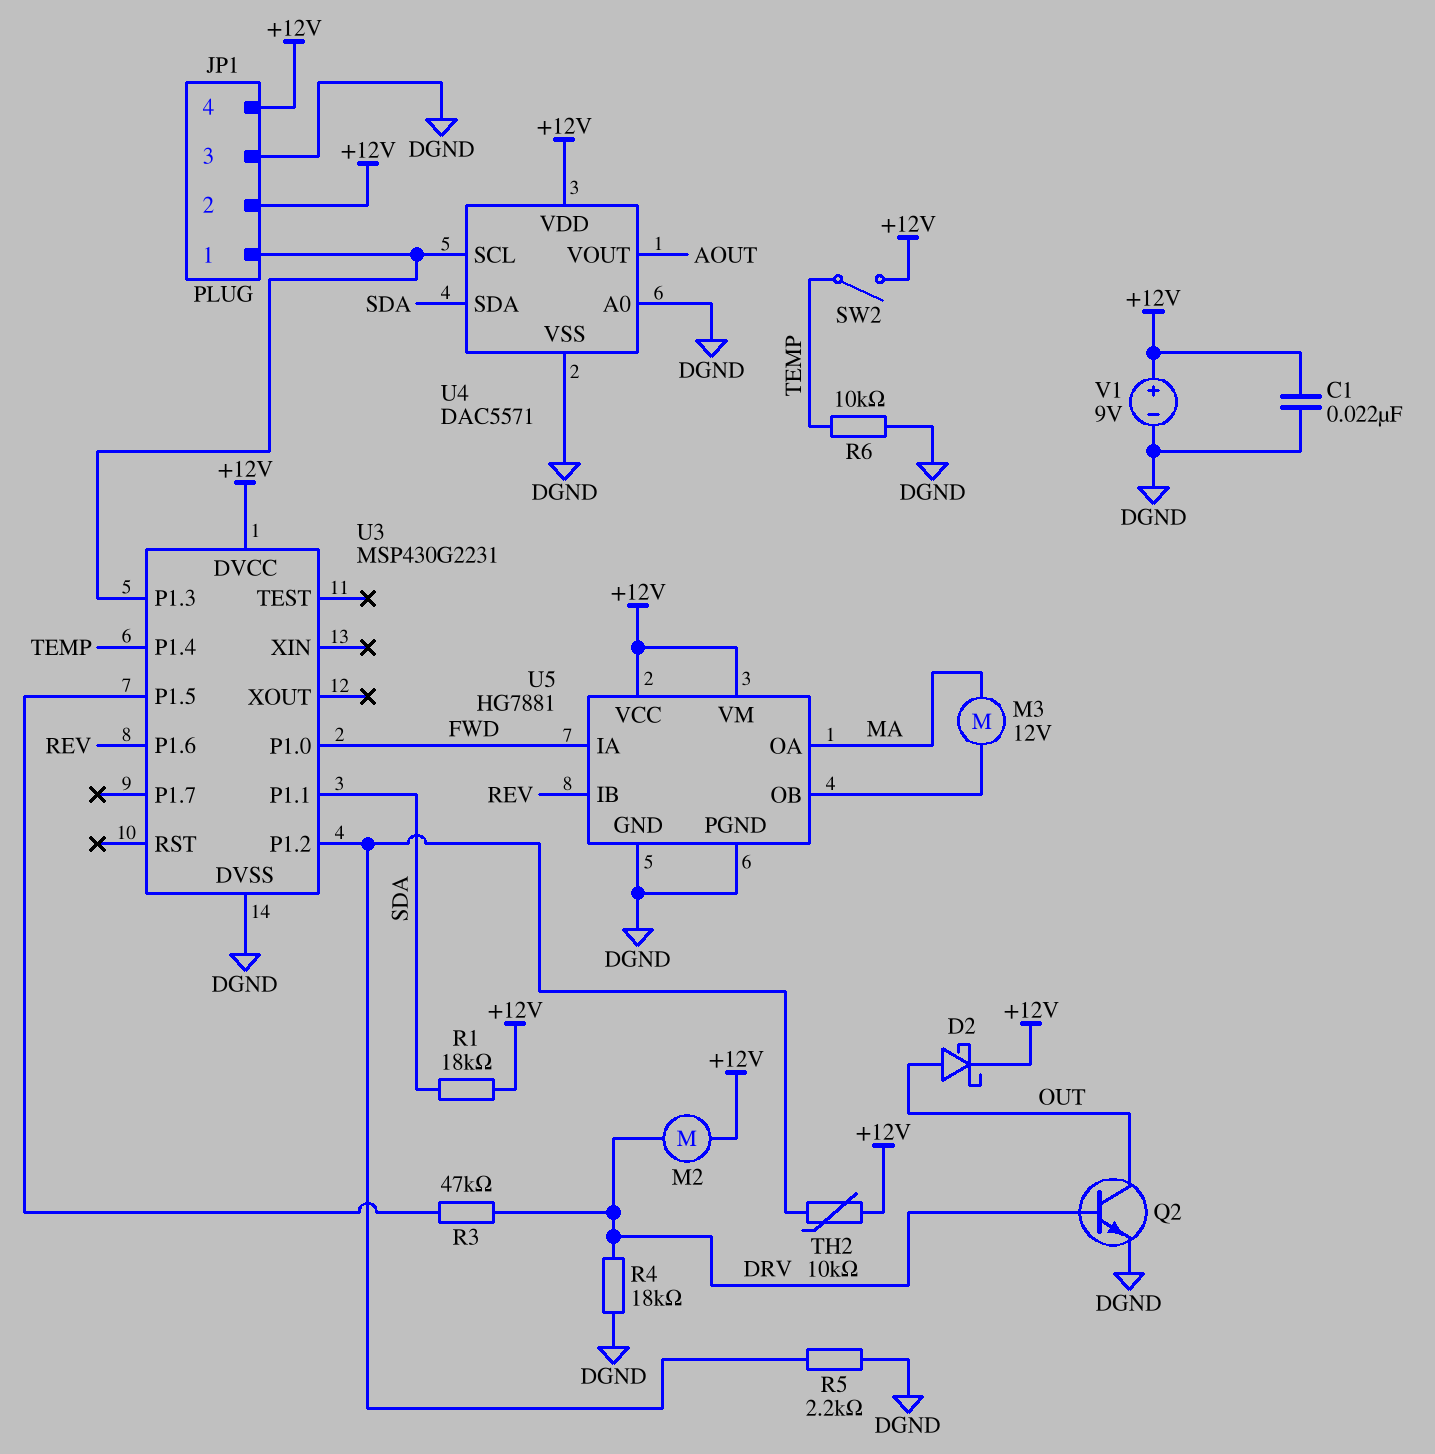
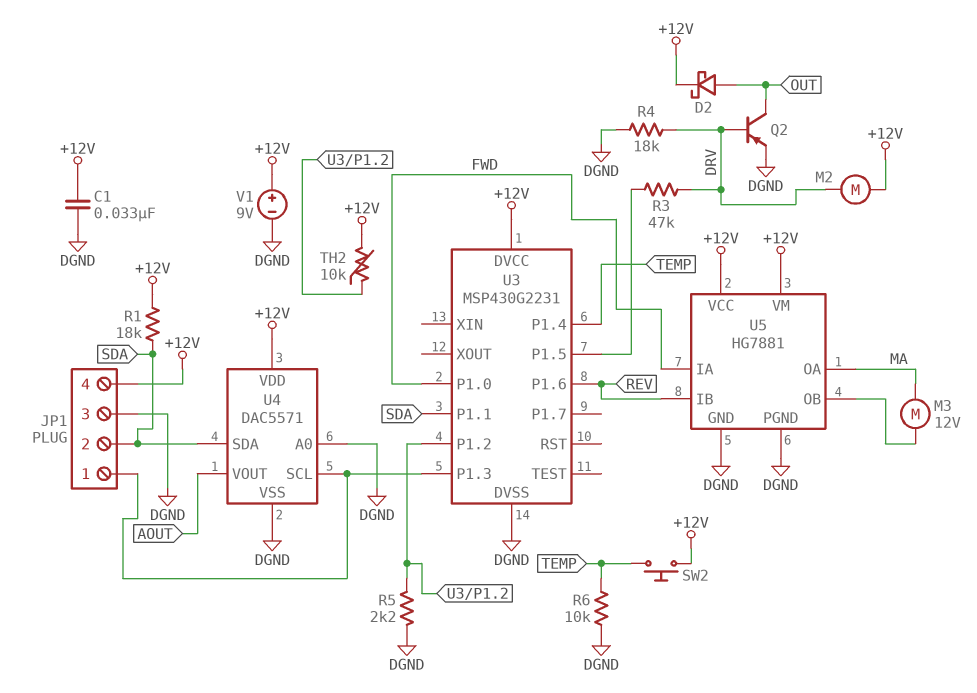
C1: 22nF (+12V, DGND) -> 33nF (+12V, DGND)
JP1 pin 2: +12V -> SDA
Q2: NPN (B DRV, C OUT, E DGND) -> PNP (B DRV, C OUT, E DGND)
SW2: switch (+12V, TEMP) -> button (+12V, TEMP)

